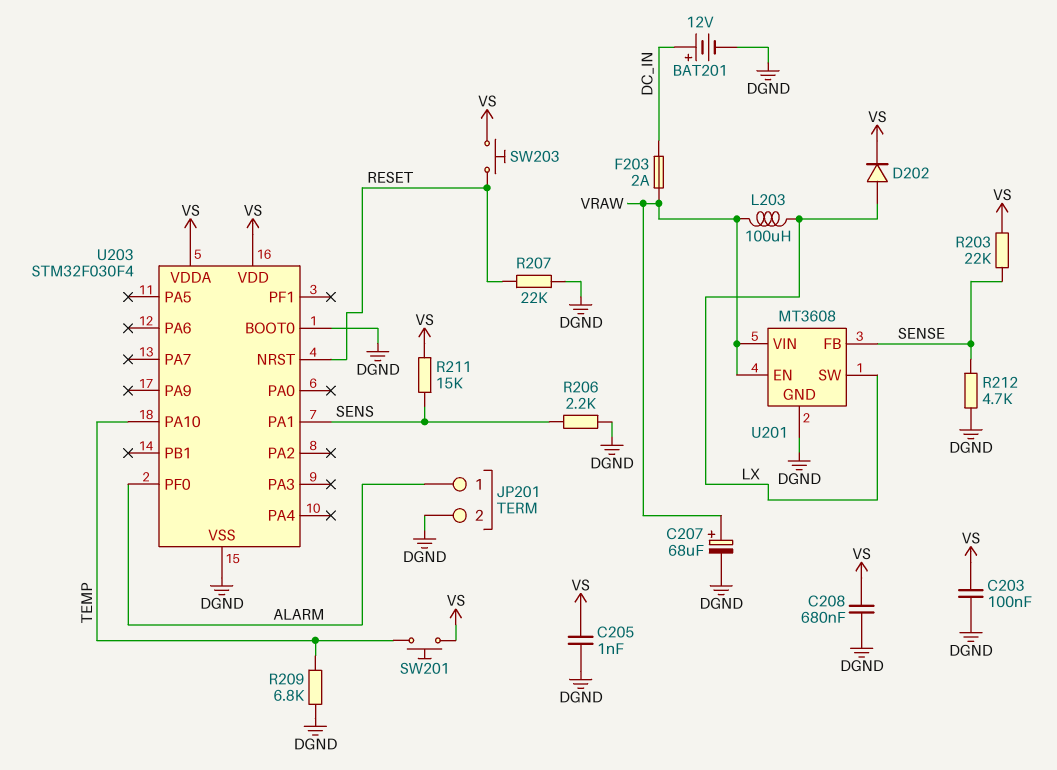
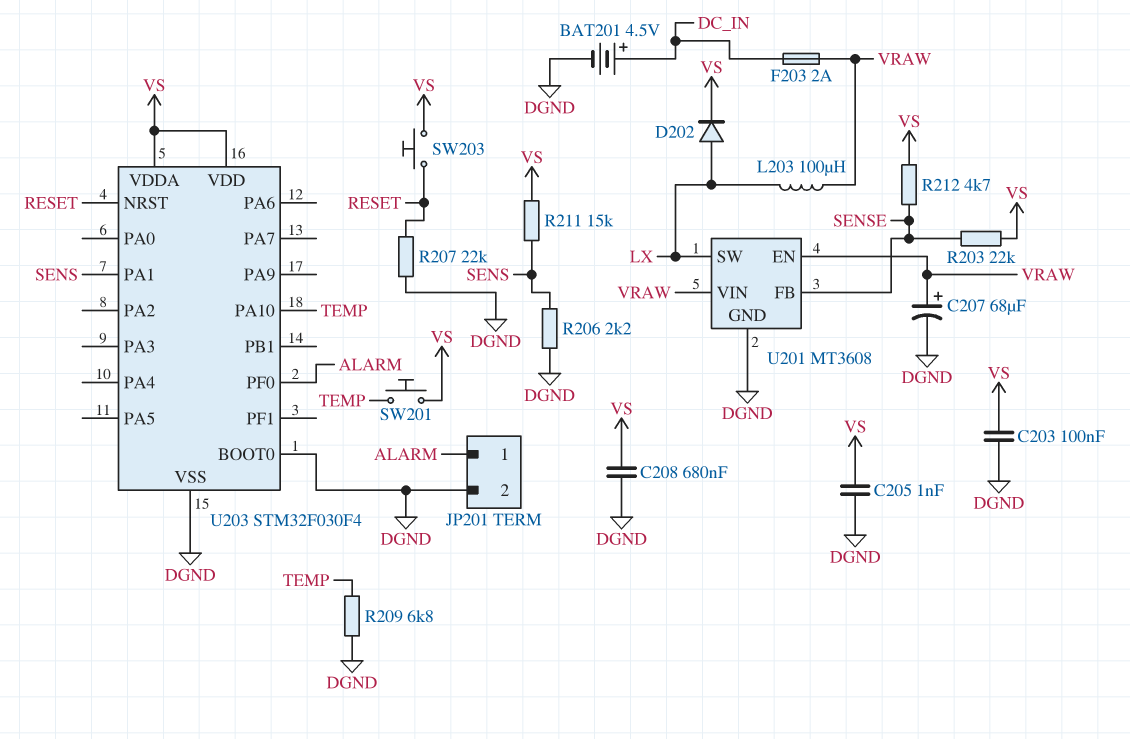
BAT201: 12V (plus DC_IN, minus DGND) -> 4.5V (plus DC_IN, minus DGND)
R212: 4.7k (DGND, SENSE) -> 4.7k (SENSE, VS)

